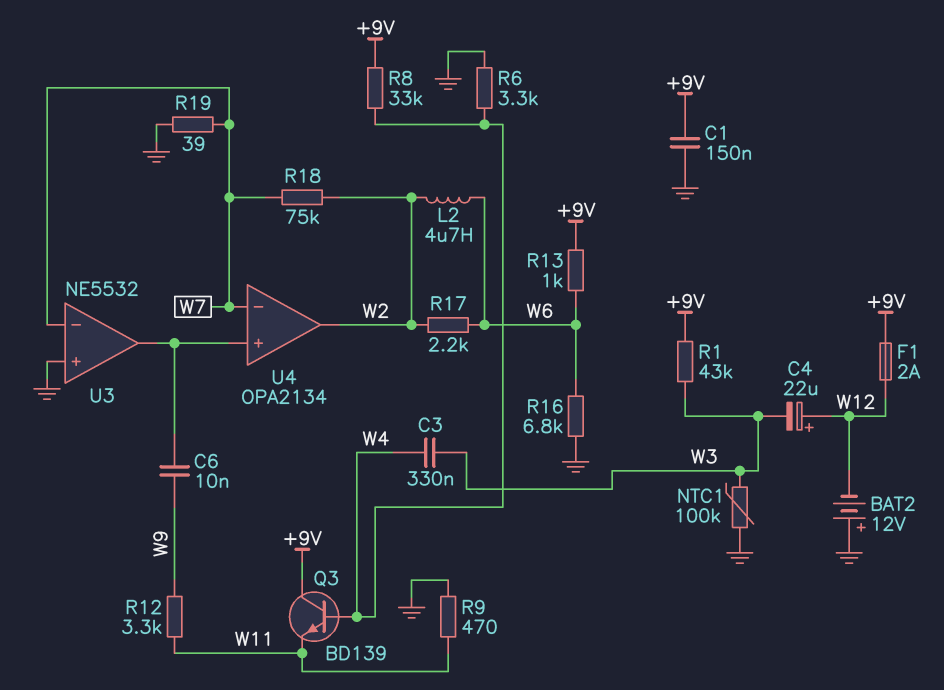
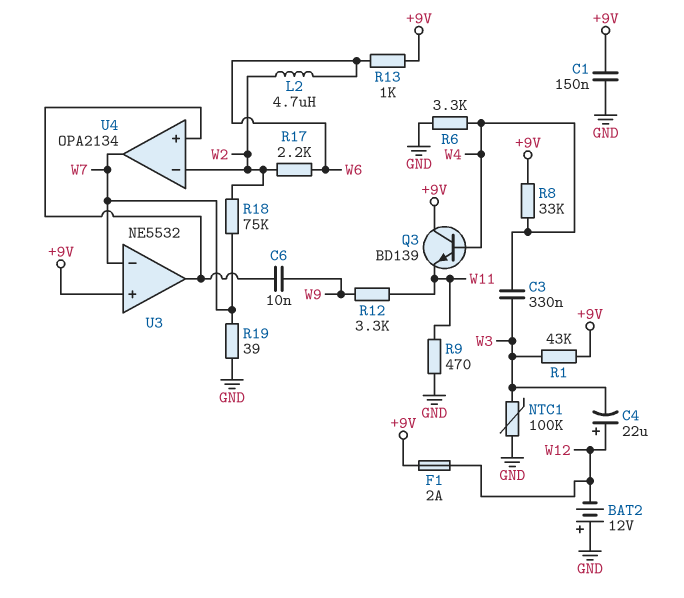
R16: 6.8k (GND, W6) -> none
U3 pin in+: GND -> +9V
U4 pin in-: W7 -> W2
U4 pin out: W2 -> W7

